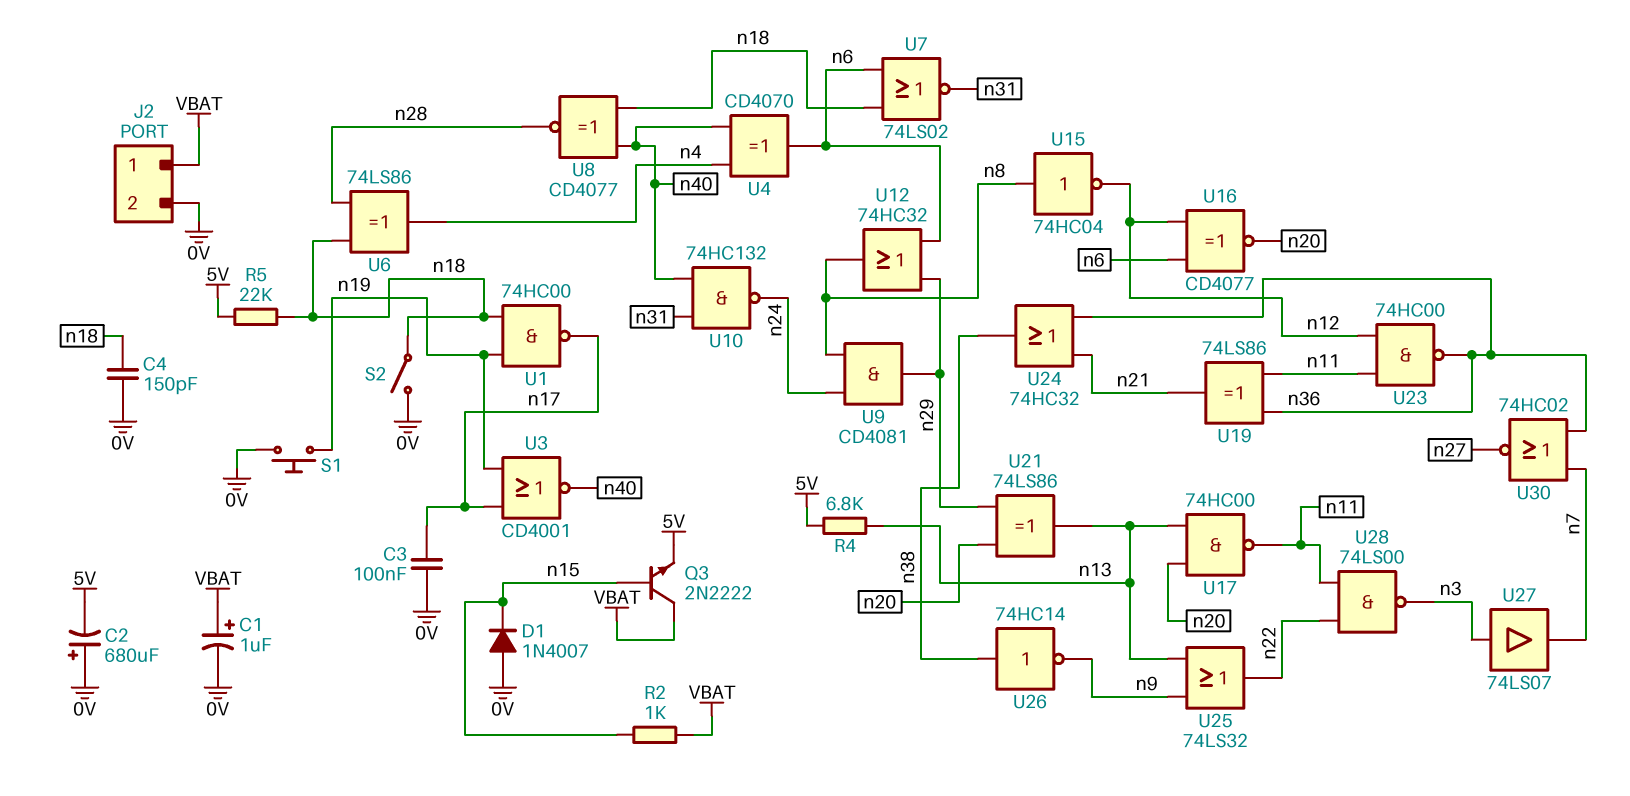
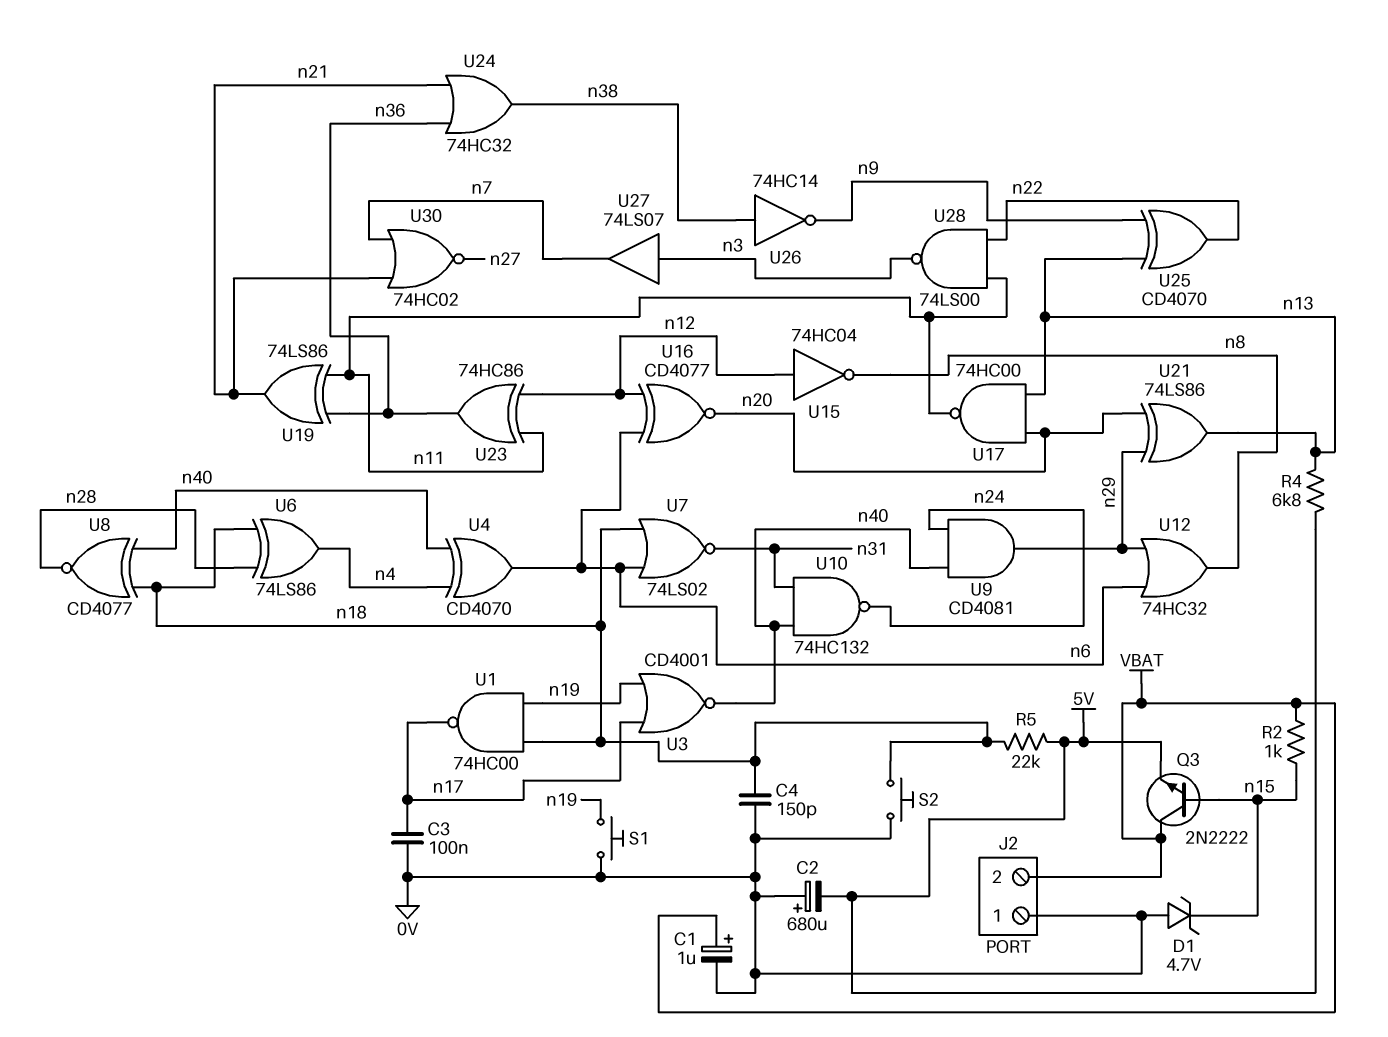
D1: diode 1N4007 (A 0V, K n15) -> zener 4.7V (A 0V, K n15)
J2 pin 1: VBAT -> 0V
J2 pin 2: 0V -> VBAT
S2: switch (0V, n18) -> button (0V, n18)
U9: AND CD4081 (in n8, in n24, out n29) -> AND CD4081 (in n24, in n40, out n29)
U15: NOT 74HC04 (in n8, out n12) -> NOT 74HC04 (in n12, out n8)
U23: NAND 74HC00 (in n11, in n12, out n36) -> XOR 74HC86 (in n11, in n12, out n36)
U25: OR 74LS32 (in n9, in n13, out n22) -> XOR CD4070 (in n9, in n13, out n22)
U30: NOR 74HC02 (in n7, in n36, out n27) -> NOR 74HC02 (in n7, in n21, out n27)

